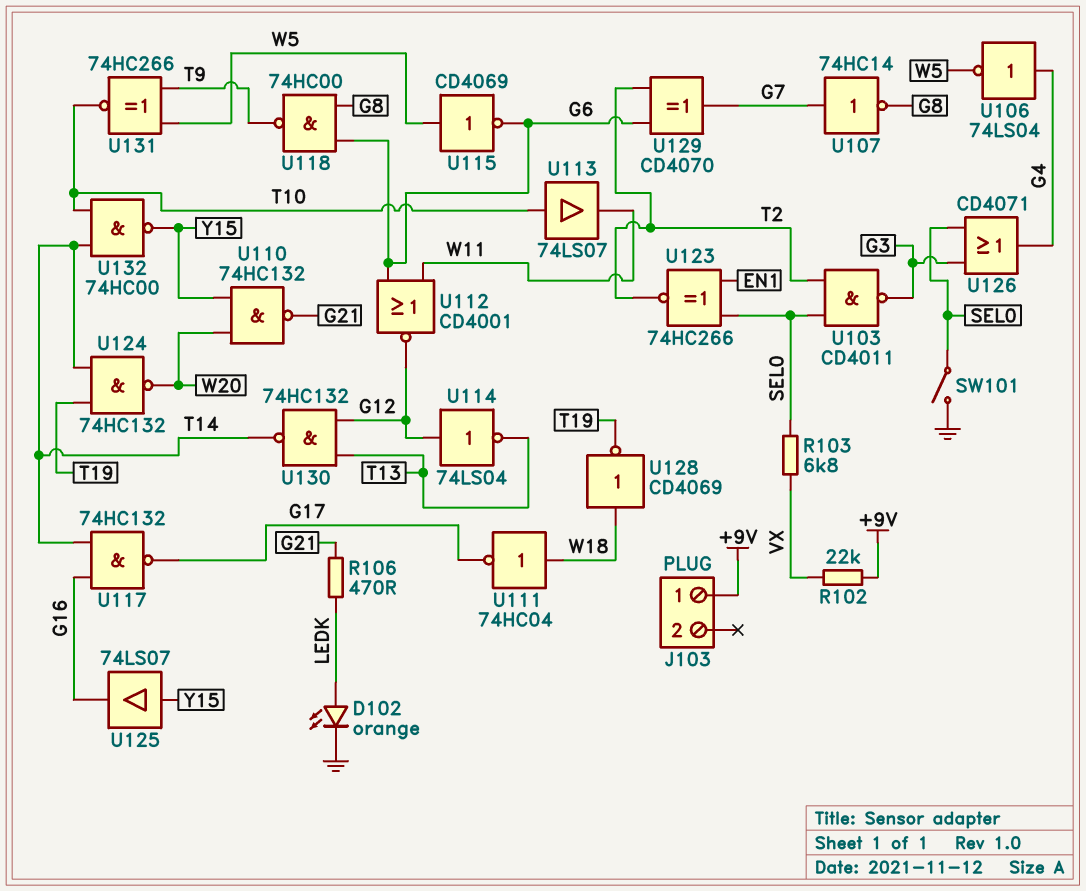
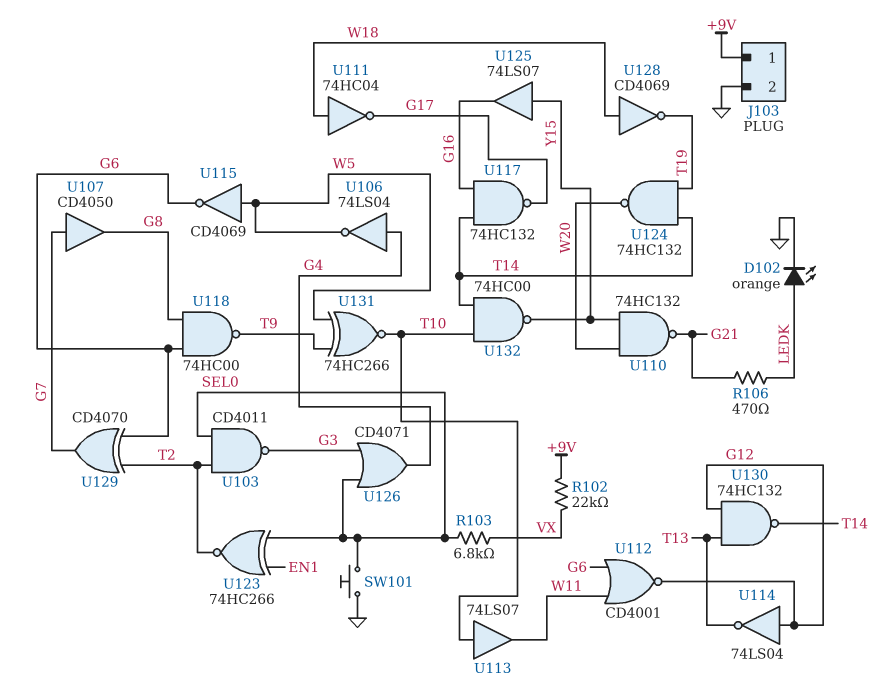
J103 pin 2: none -> GND
SW101: switch (GND, SEL0) -> button (GND, SEL0)
U107: NOT 74HC14 (in G7, out G8) -> buffer CD4050 (in G7, out G8)

